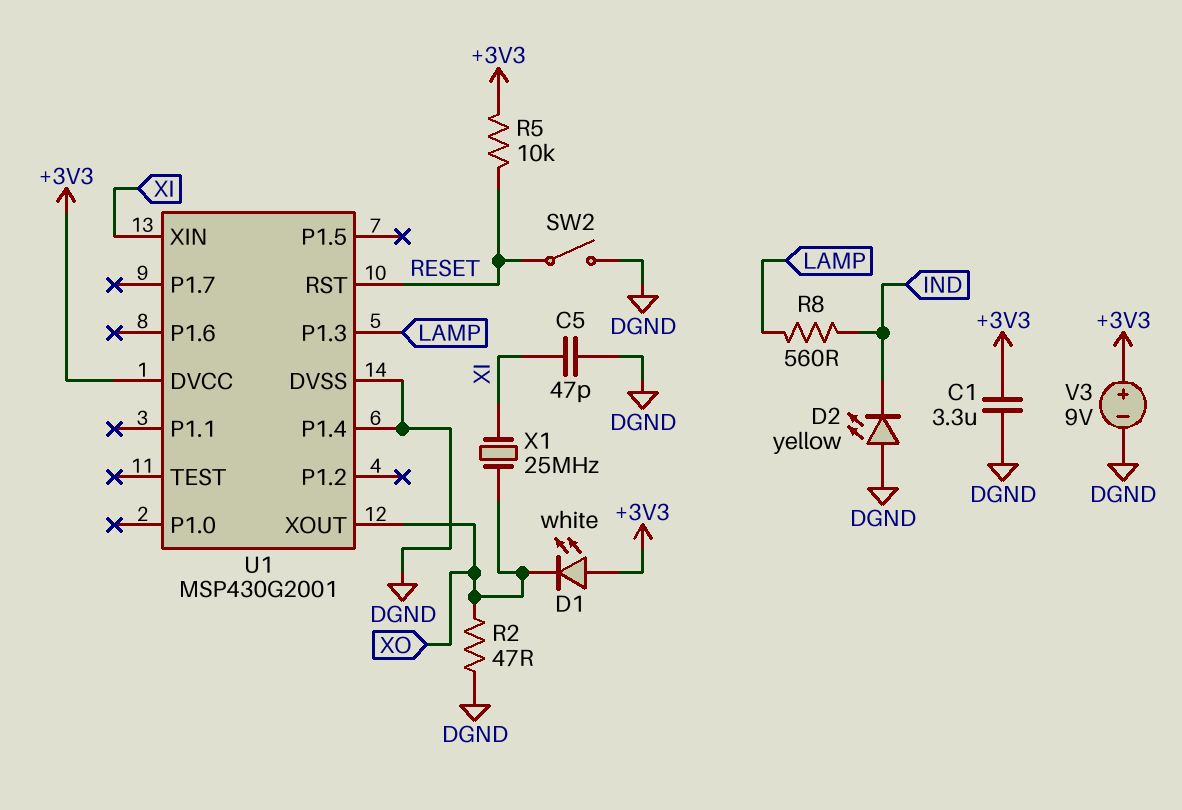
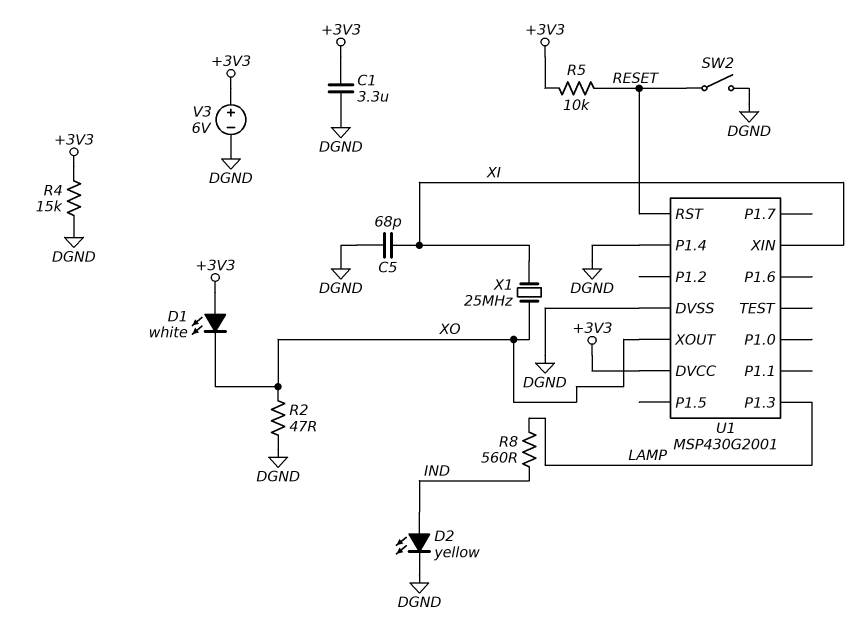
C5: 47pF (DGND, XI) -> 68pF (DGND, XI)
D2: LED yellow (A DGND, K IND) -> LED yellow (A IND, K DGND)
R4: none -> 15k (+3V3, DGND)
V3: 9V (plus +3V3, minus DGND) -> 6V (plus +3V3, minus DGND)

